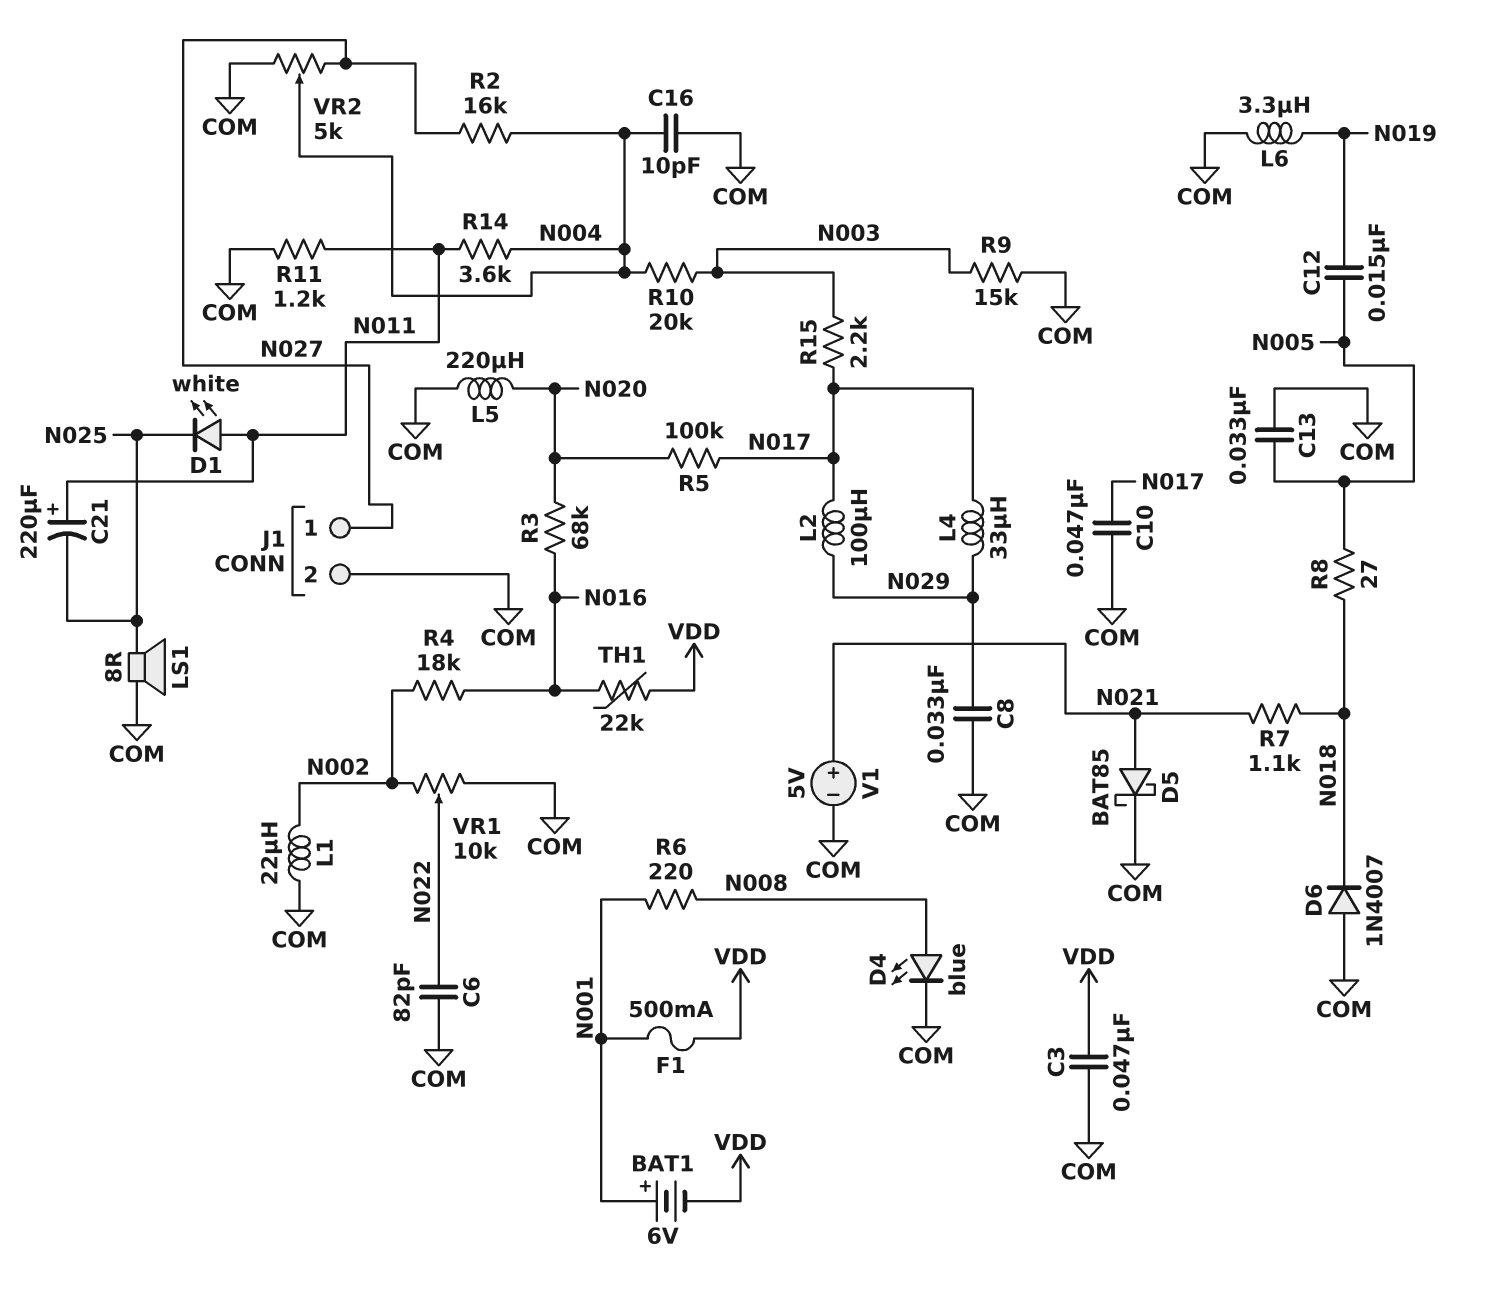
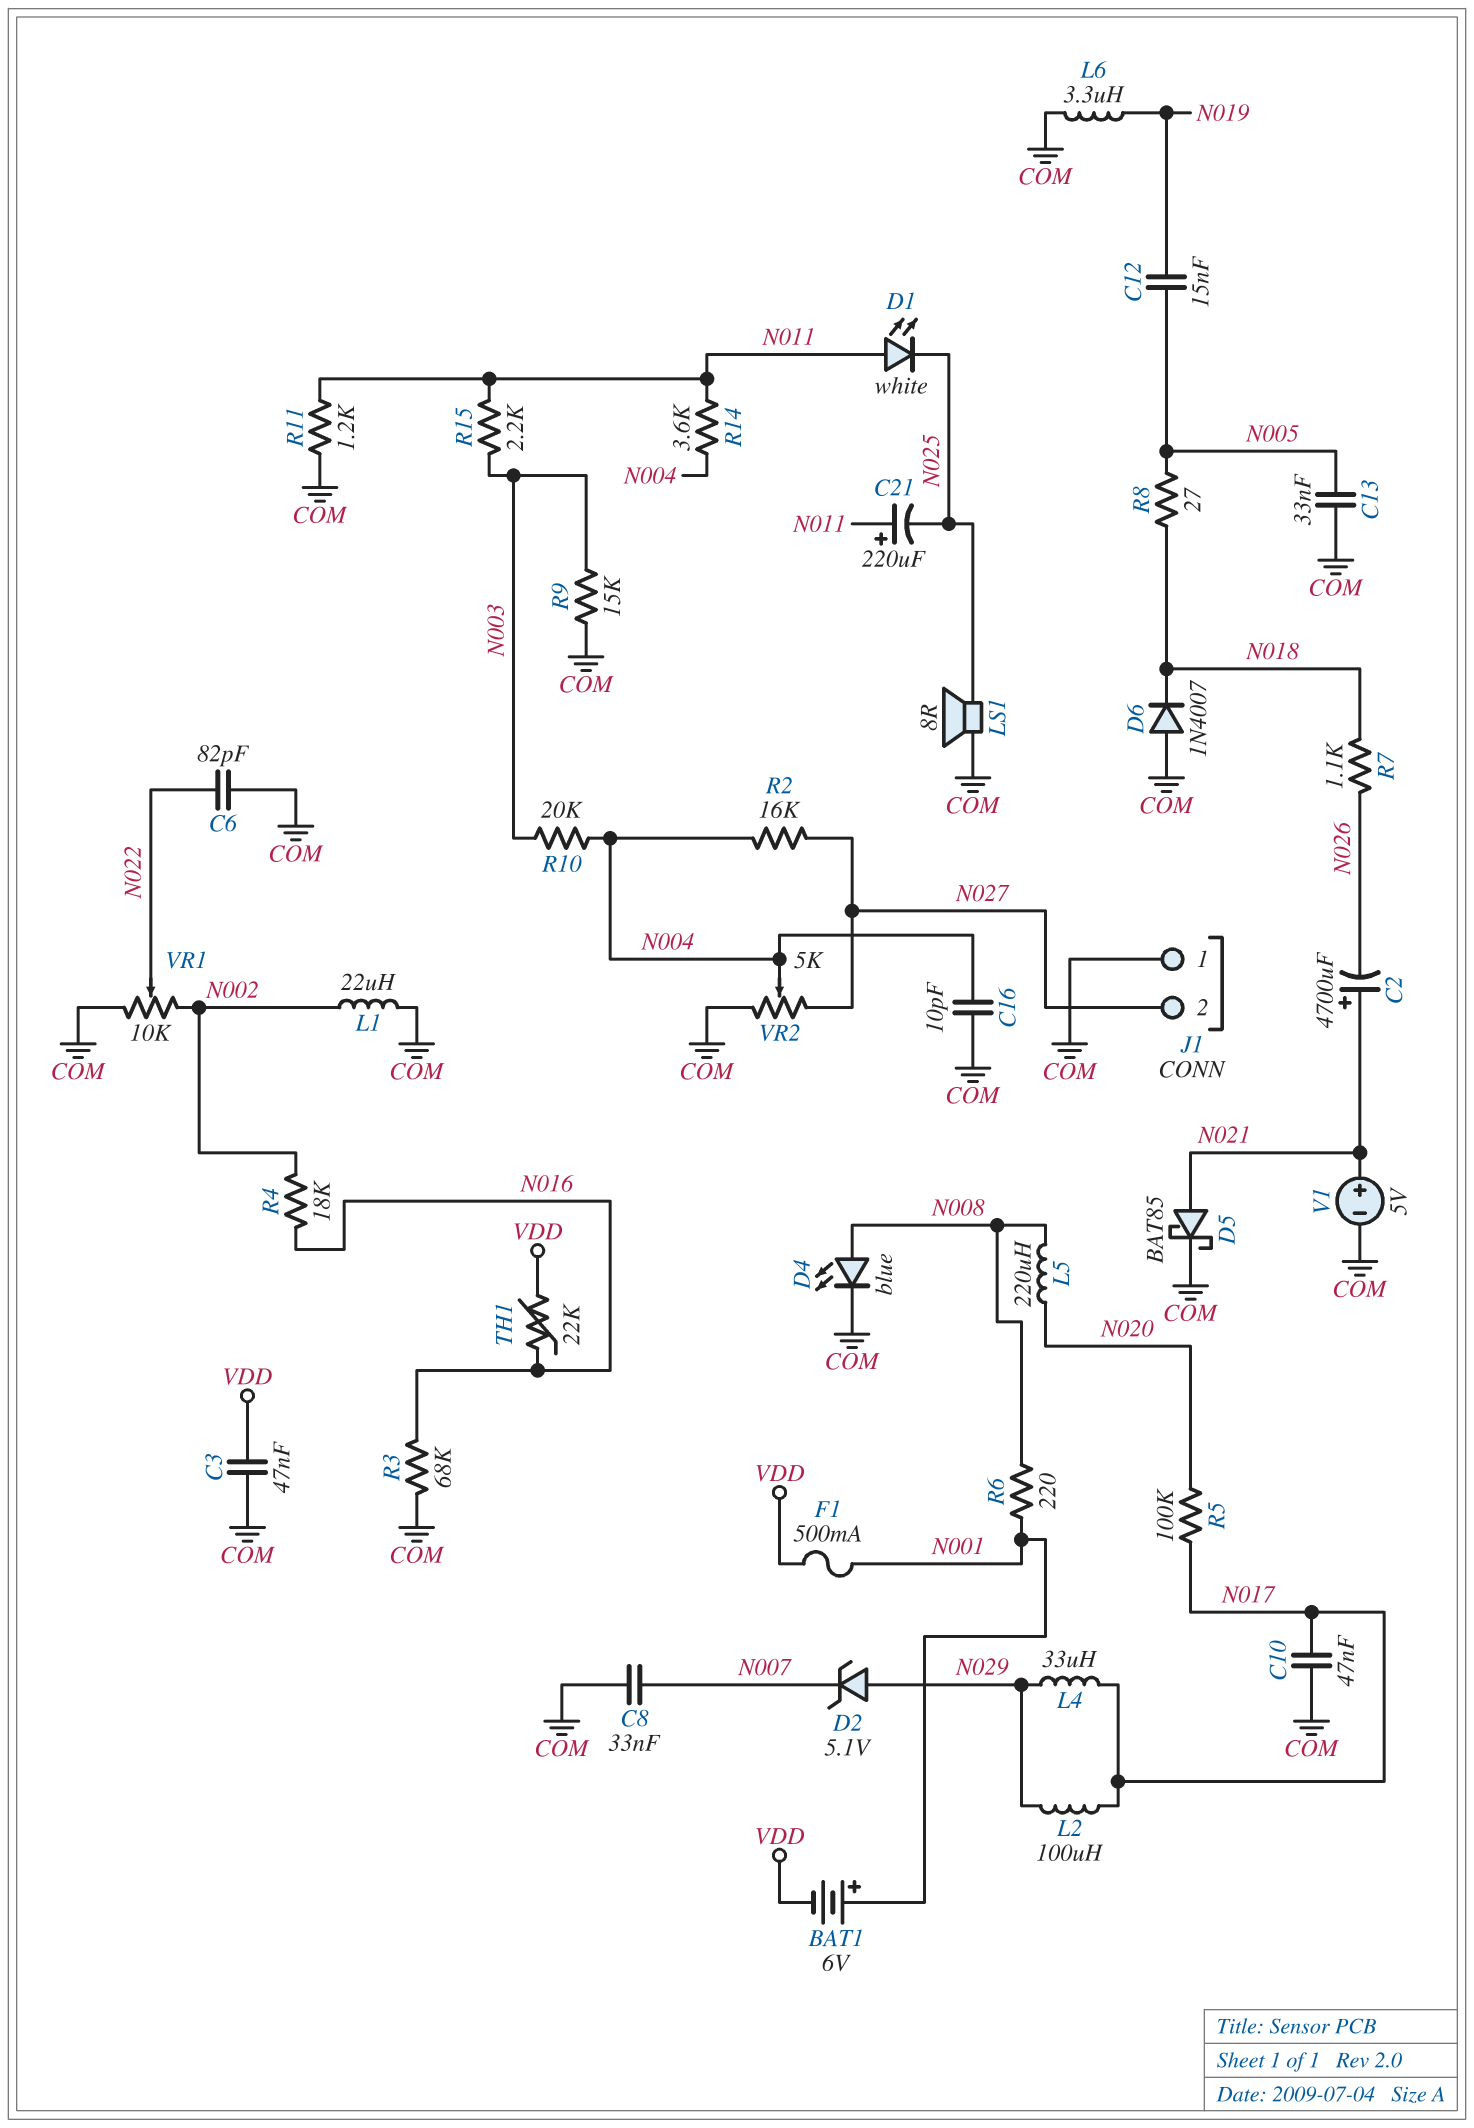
C2: none -> 4700uF (plus N021, minus N026)
C8: 33nF (COM, N029) -> 33nF (COM, N007)
D2: none -> zener 5.1V (A N029, K N007)
J1 pin 1: N027 -> COM
J1 pin 2: COM -> N027
L5: 220uH (COM, N020) -> 220uH (N008, N020)
R3: 68k (N016, N020) -> 68k (COM, N016)
R7: 1.1k (N018, N021) -> 1.1k (N018, N026)
R15: 2.2k (N003, N017) -> 2.2k (N003, N011)

